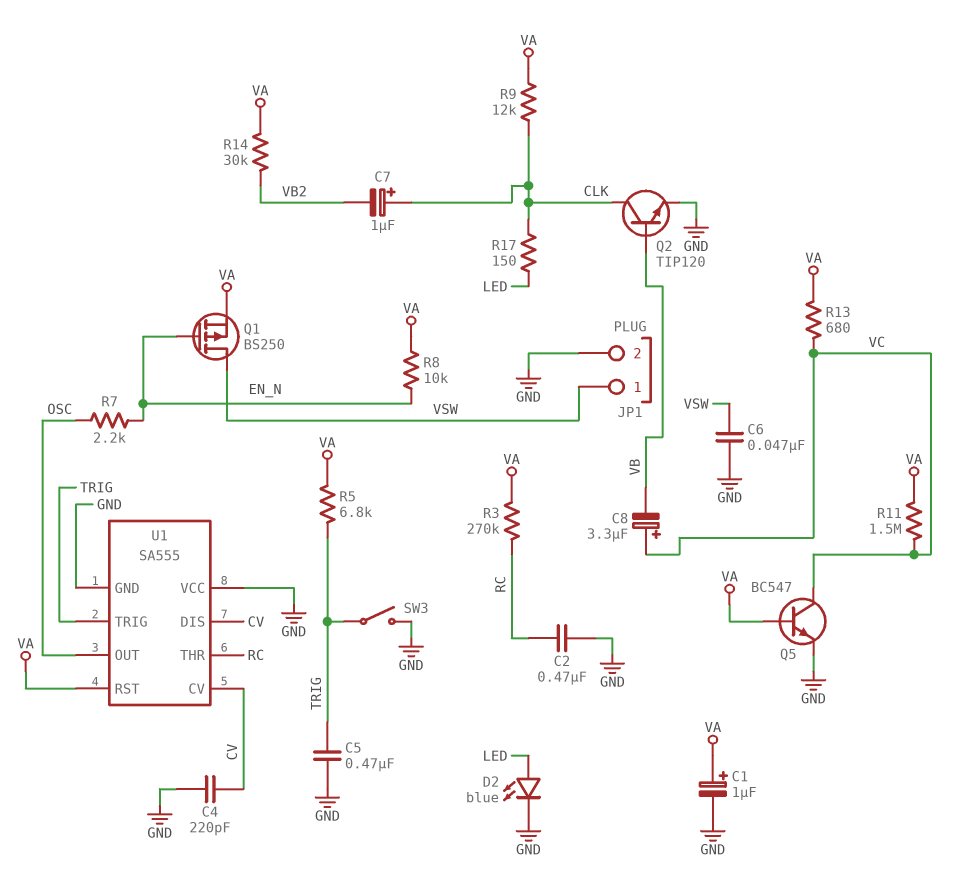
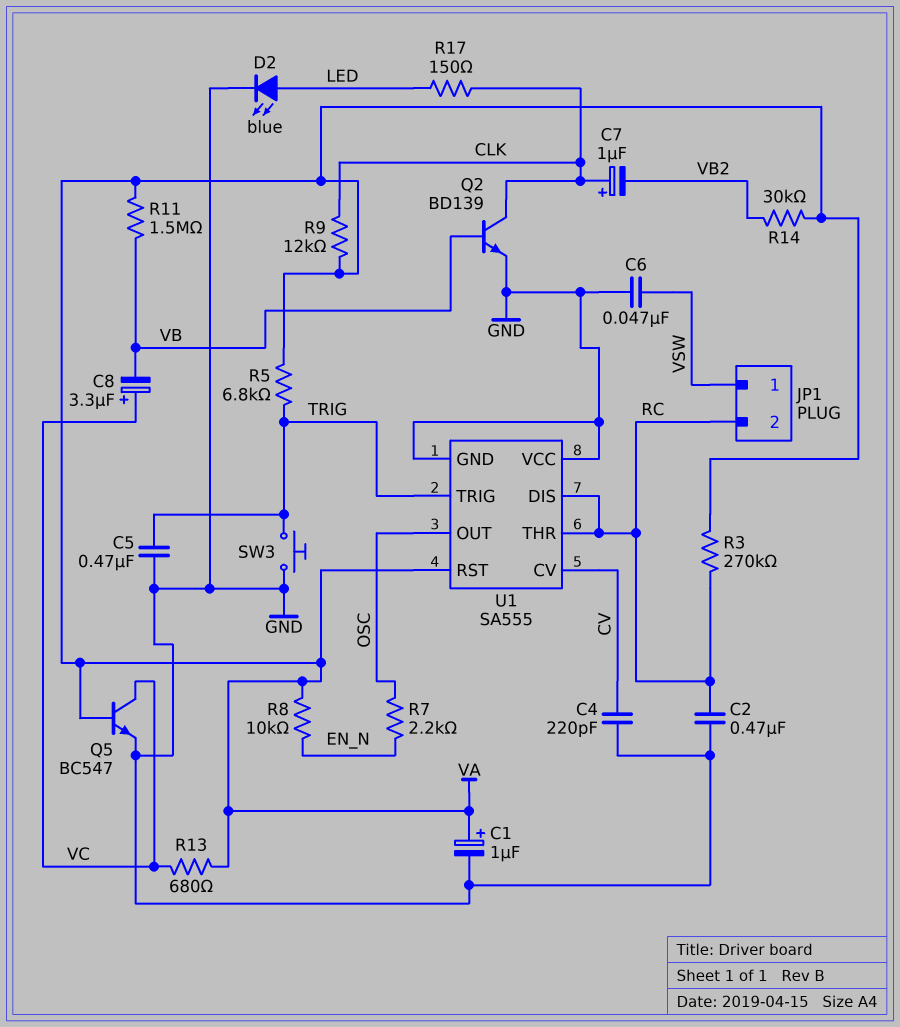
JP1 pin 2: GND -> RC
Q1: PMOS BS250 (G EN_N, D VSW, S VA) -> none
Q2: NPN TIP120 (B VB, C CLK, E GND) -> NPN BD139 (B VB, C CLK, E GND)
R11: 1.5M (VA, VC) -> 1.5M (VA, VB)
SW3: switch (GND, TRIG) -> button (GND, TRIG)
U1 pin DIS: CV -> RC

